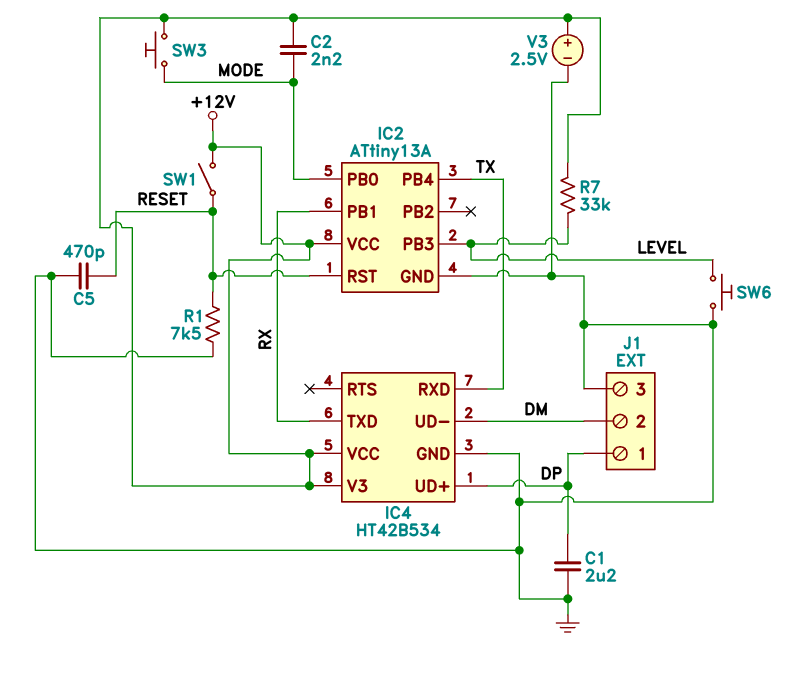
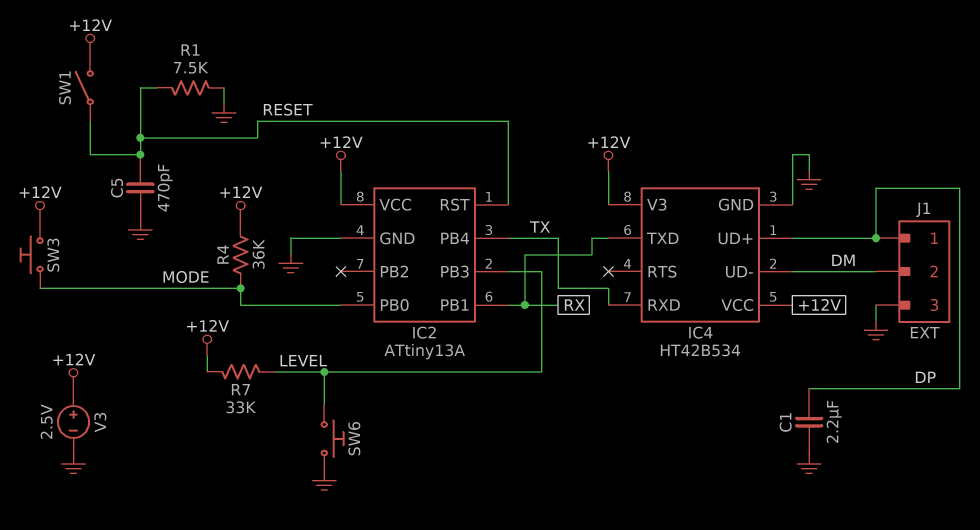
C2: 2.2nF (+12V, MODE) -> none
R4: none -> 36k (+12V, MODE)

